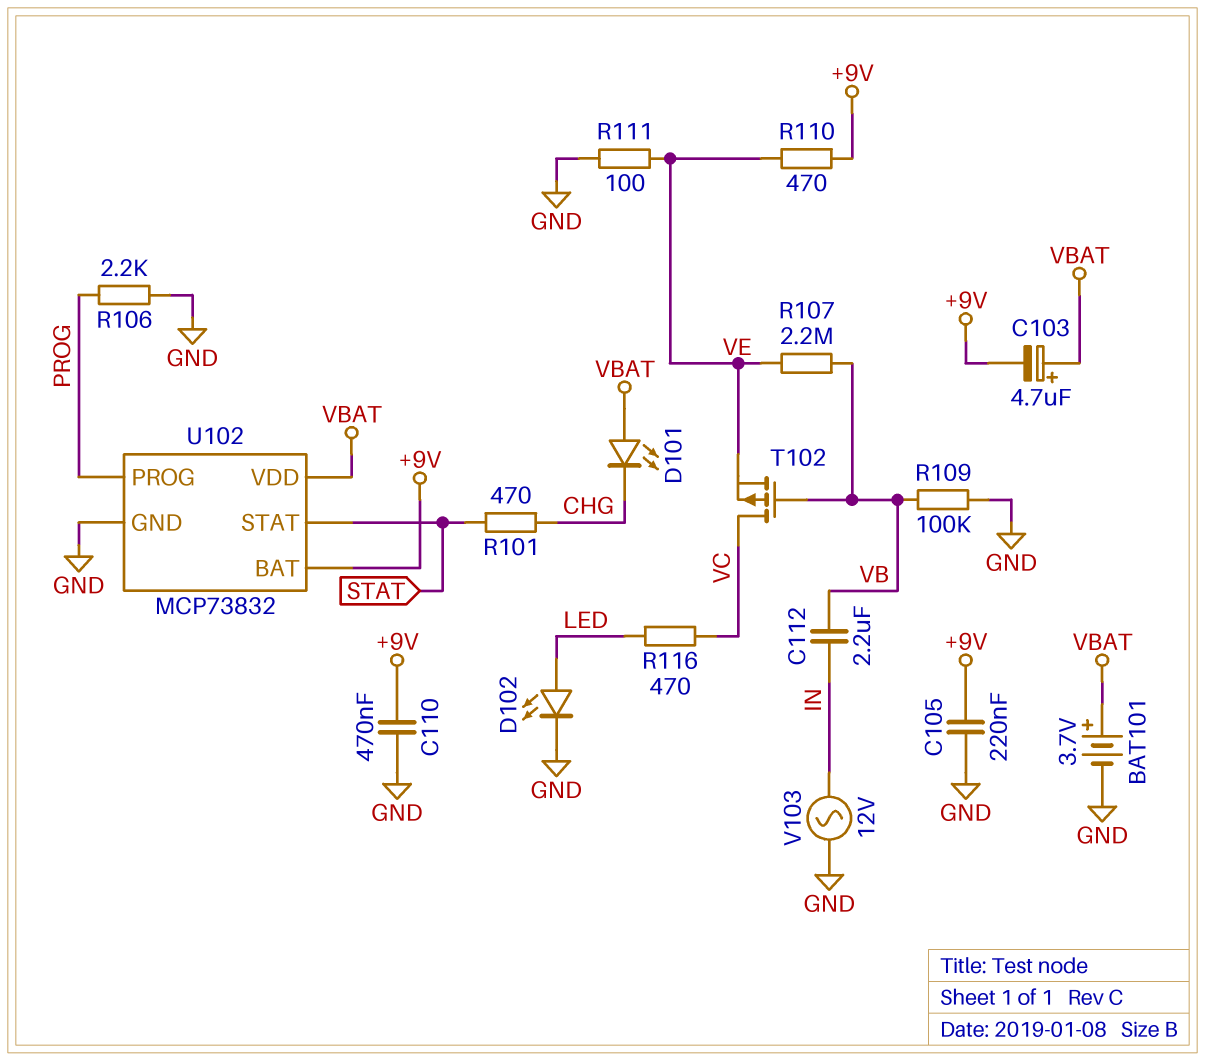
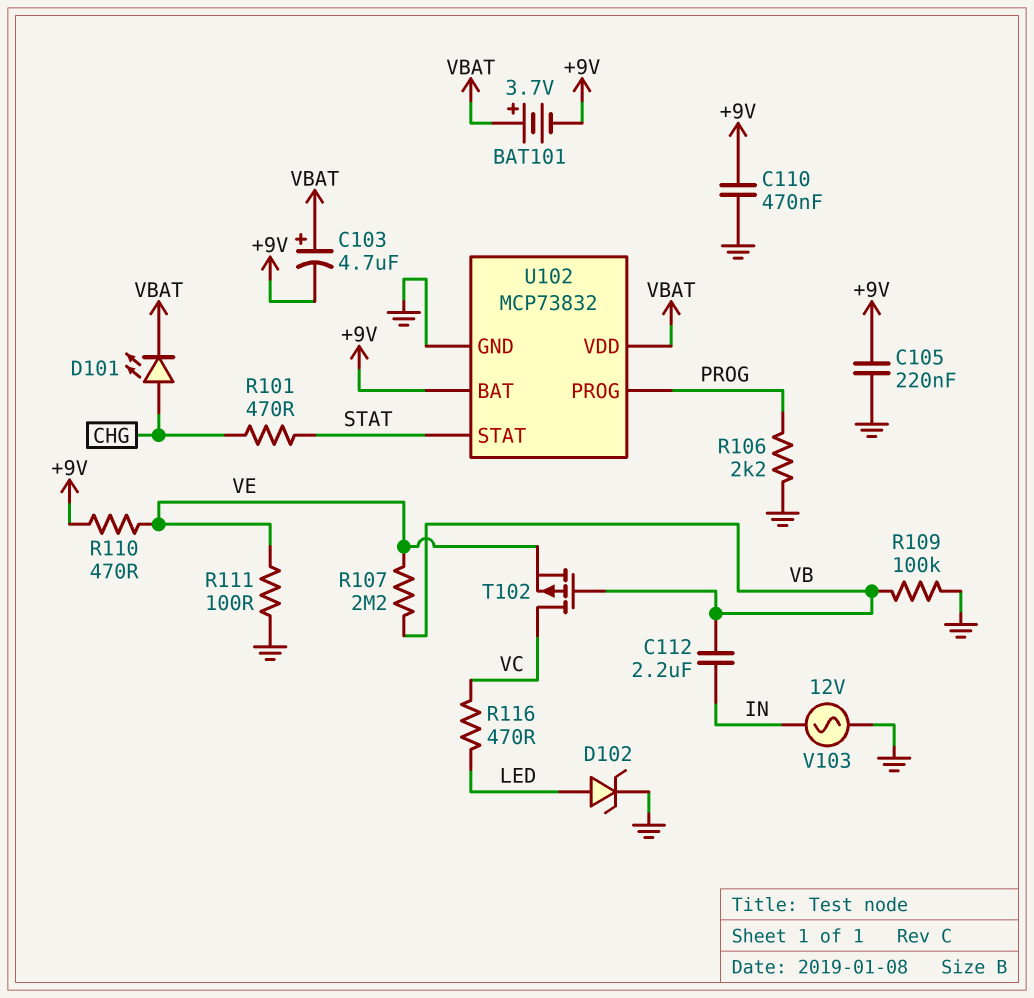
BAT101: 3.7V (plus VBAT, minus GND) -> 3.7V (plus VBAT, minus +9V)
D101: LED (A VBAT, K CHG) -> LED (A CHG, K VBAT)
D102: LED (A LED, K GND) -> zener (A LED, K GND)

